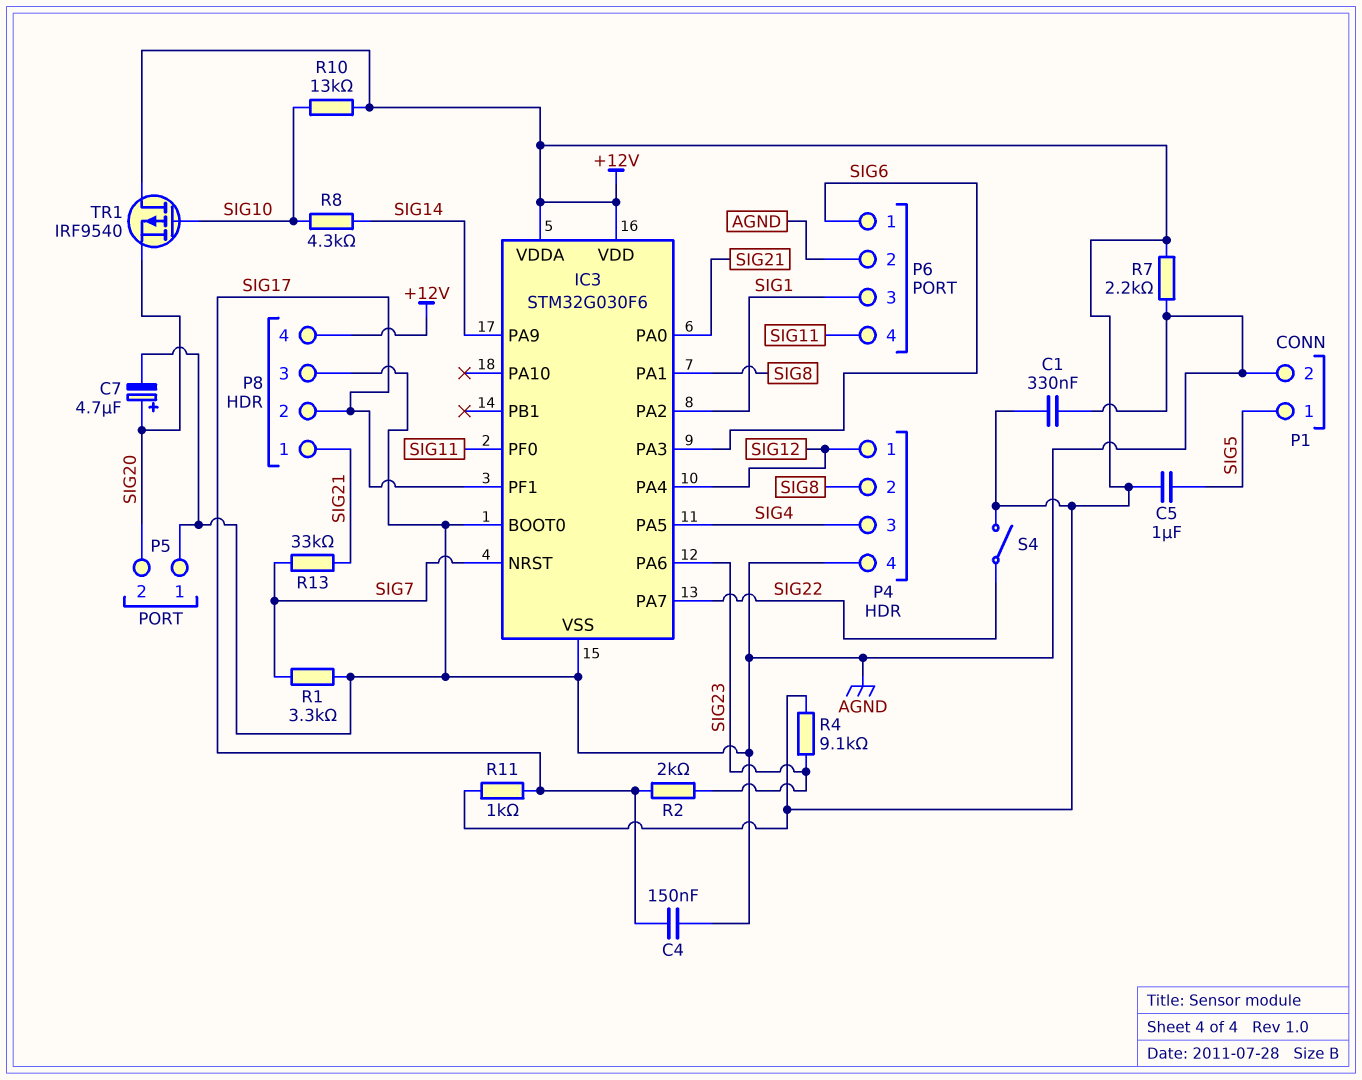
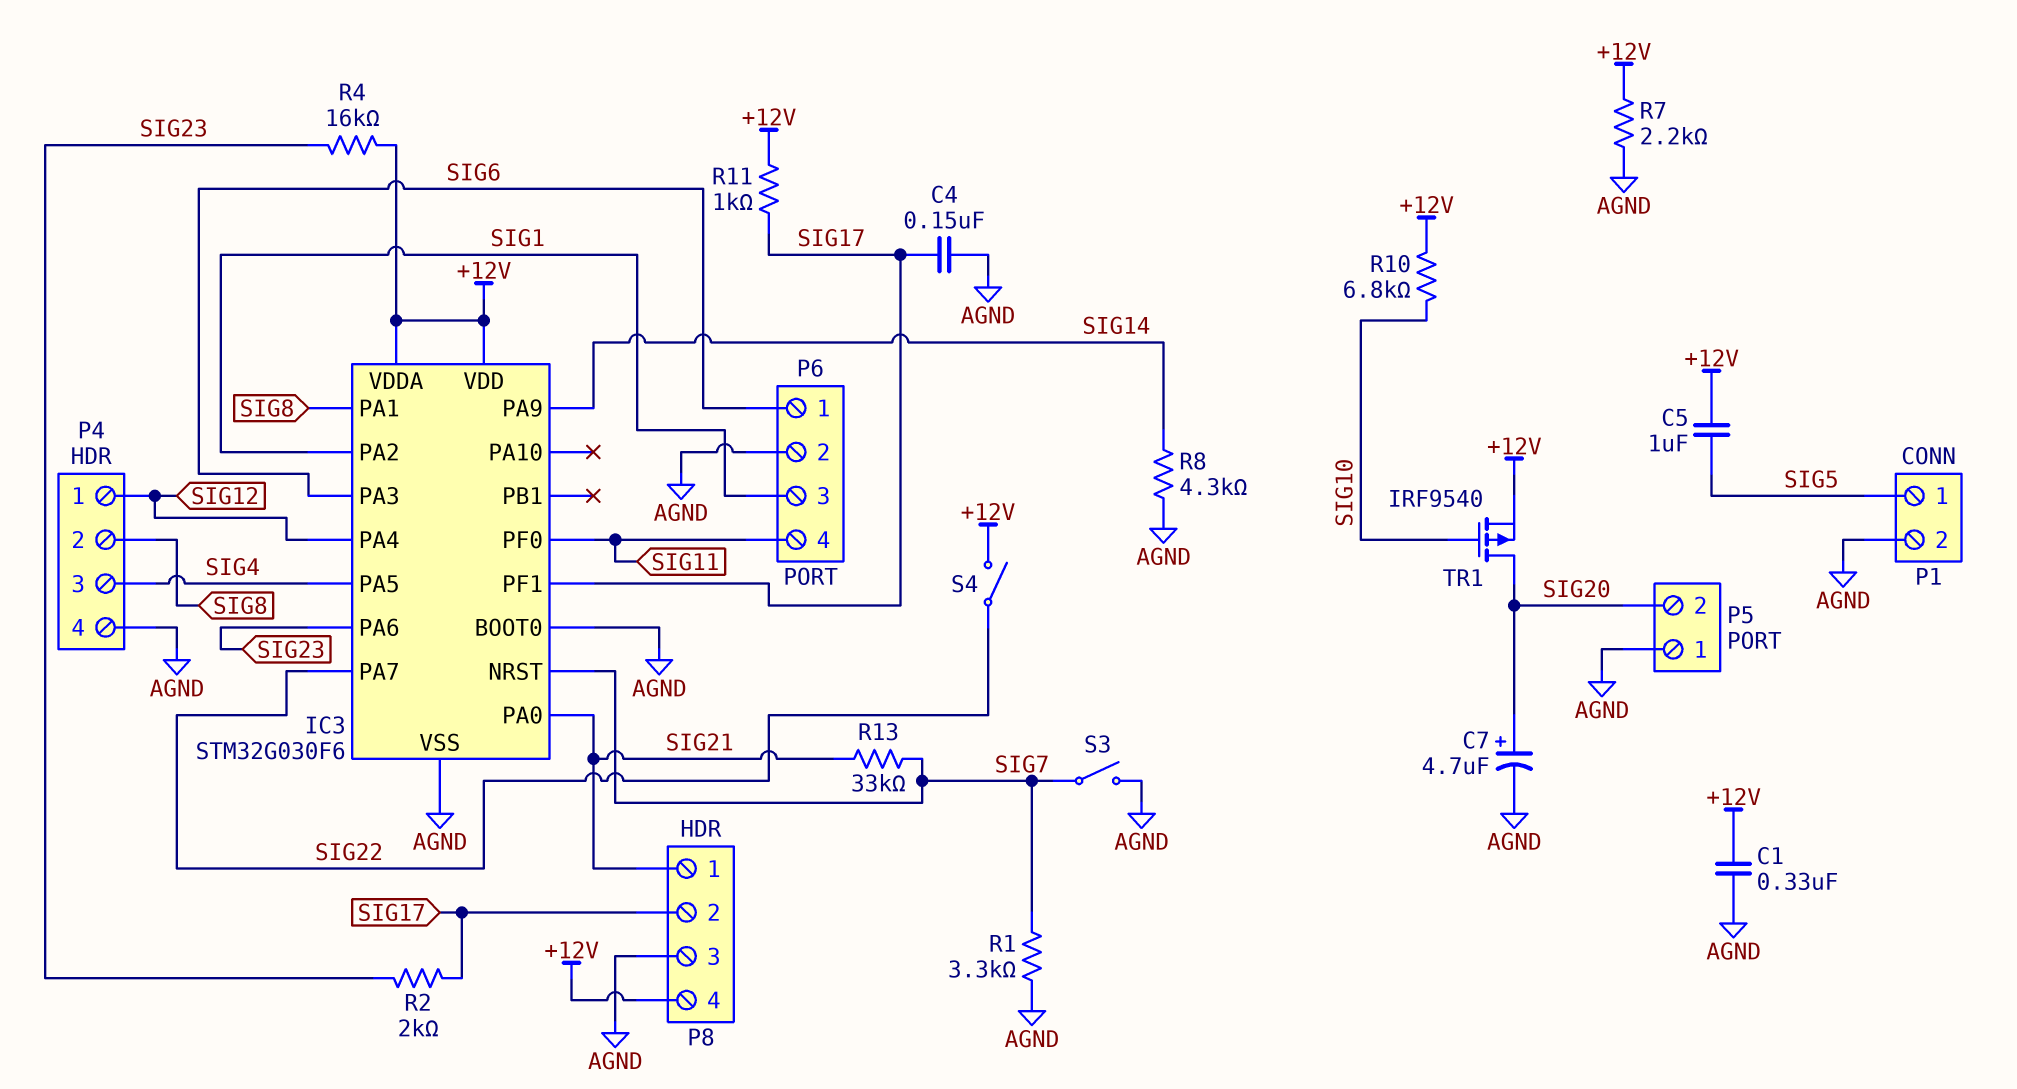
R4: 9.1k (+12V, SIG23) -> 16k (+12V, SIG23)
R8: 4.3k (SIG10, SIG14) -> 4.3k (AGND, SIG14)
R10: 13k (+12V, SIG10) -> 6.8k (+12V, SIG10)
S3: none -> switch (AGND, SIG7)
TR1: PMOS IRF9540 (G SIG10, D +12V, S SIG20) -> PMOS IRF9540 (G SIG10, D SIG20, S +12V)

